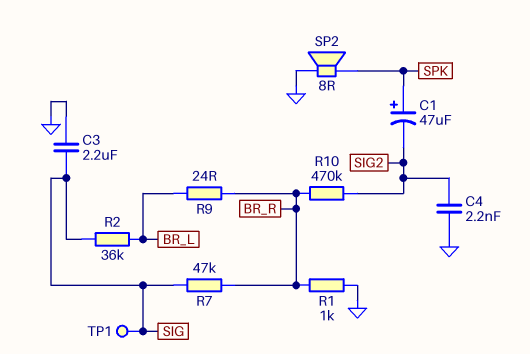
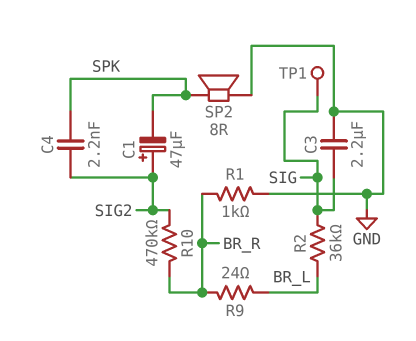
C1: 47uF (plus SPK, minus SIG2) -> 47uF (plus SIG2, minus SPK)
C4: 2.2nF (GND, SIG2) -> 2.2nF (SIG2, SPK)
R7: 47k (BR_R, SIG) -> none

